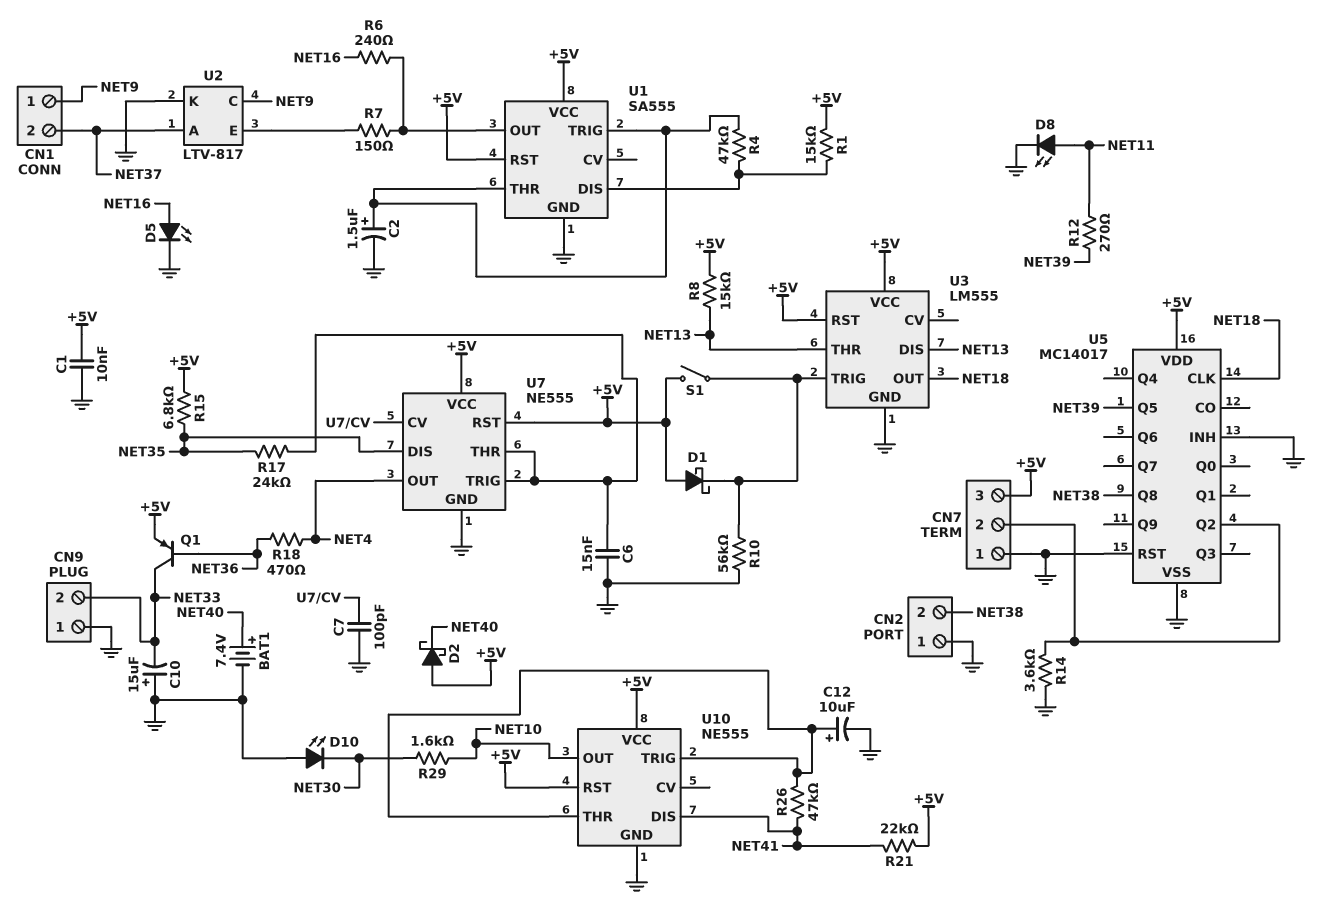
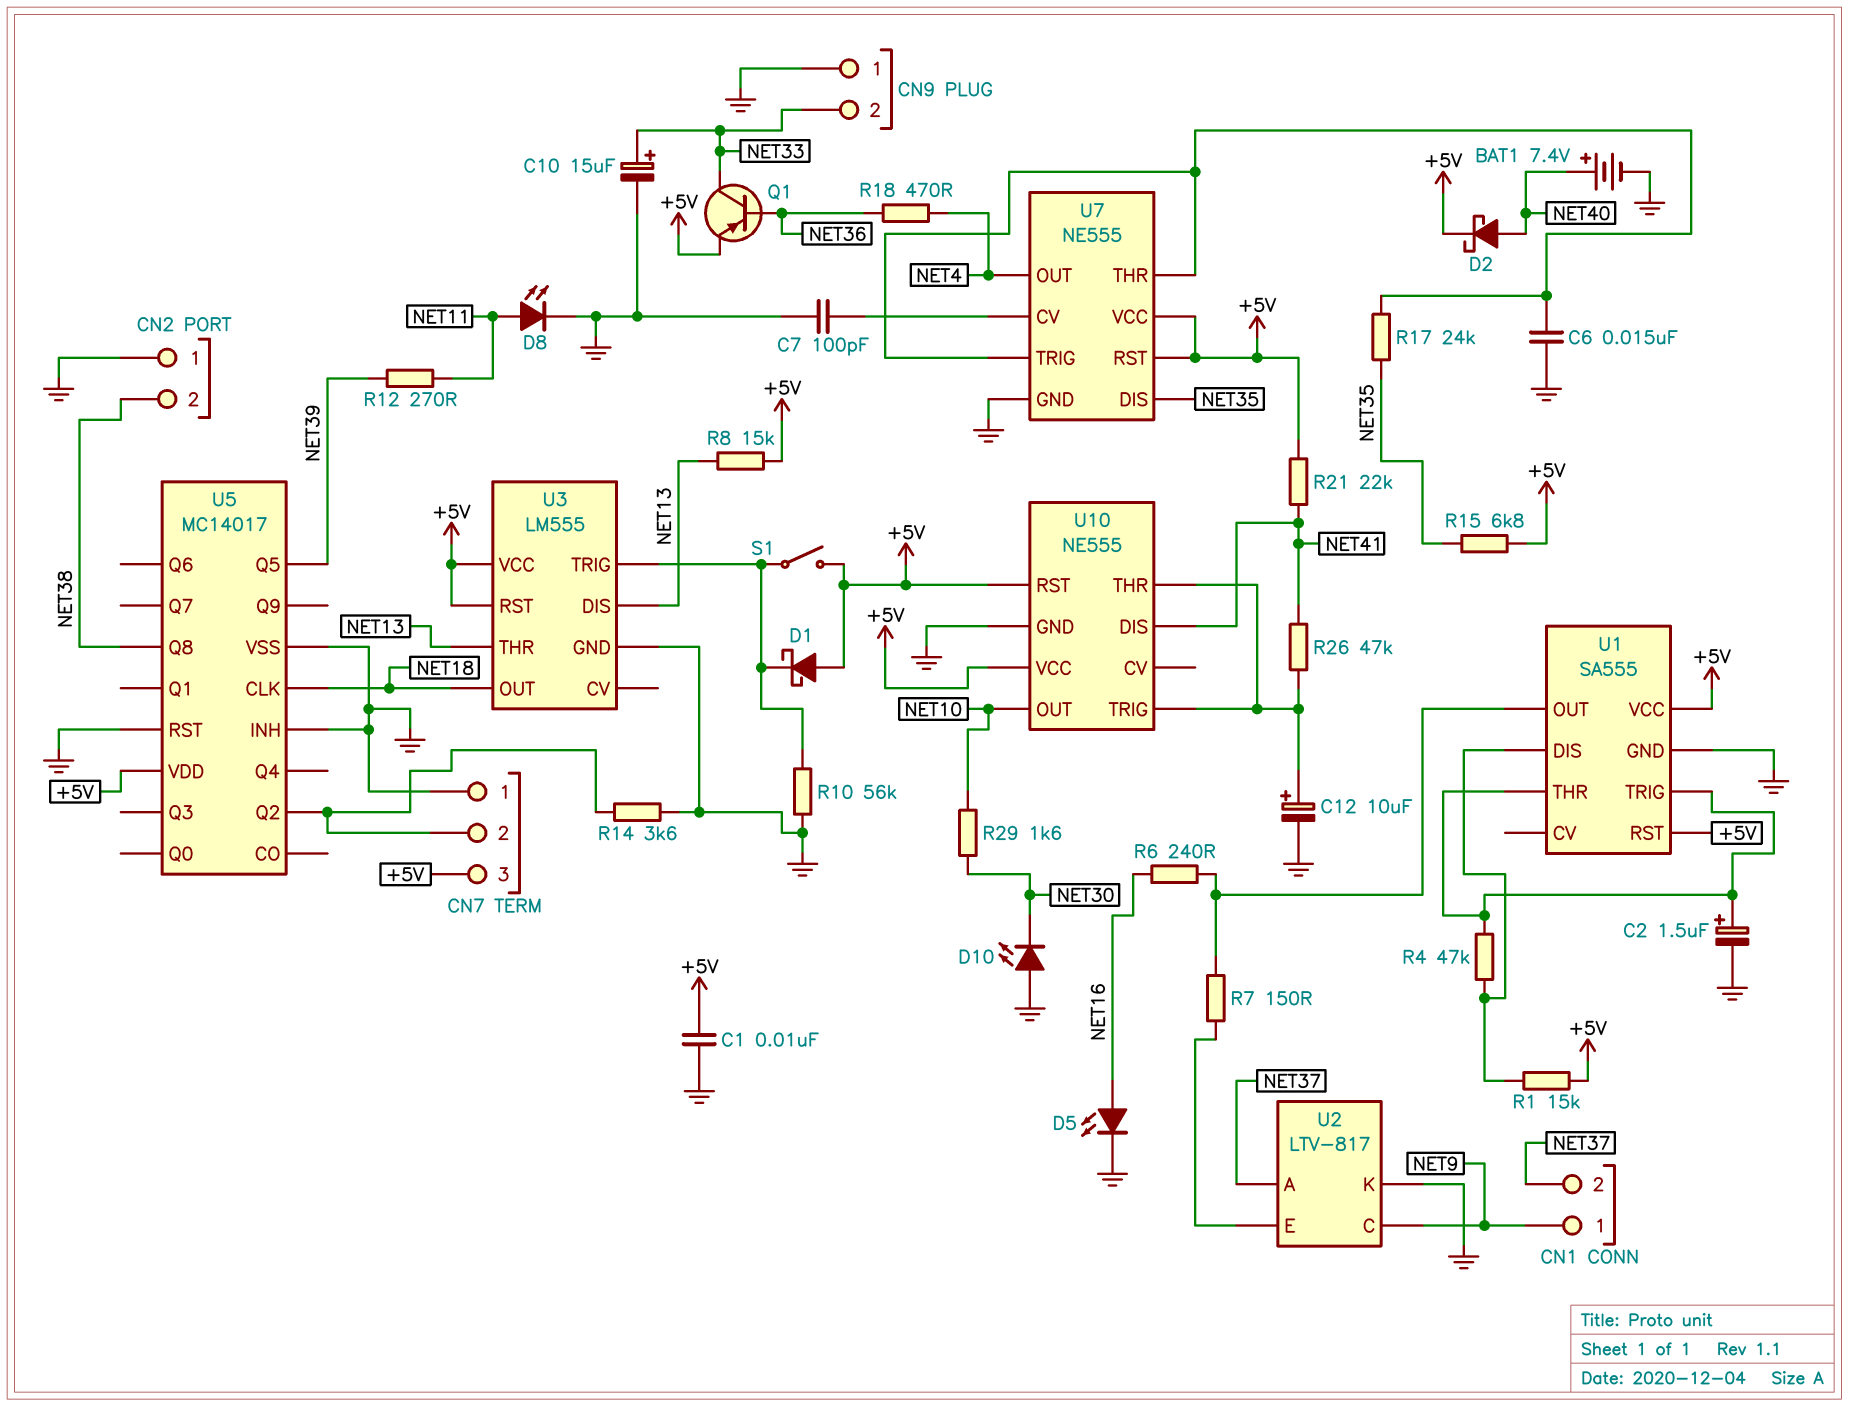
C10: 15uF (plus GND, minus NET33) -> 15uF (plus NET33, minus GND)
D2: schottky (A +5V, K NET40) -> schottky (A NET40, K +5V)

